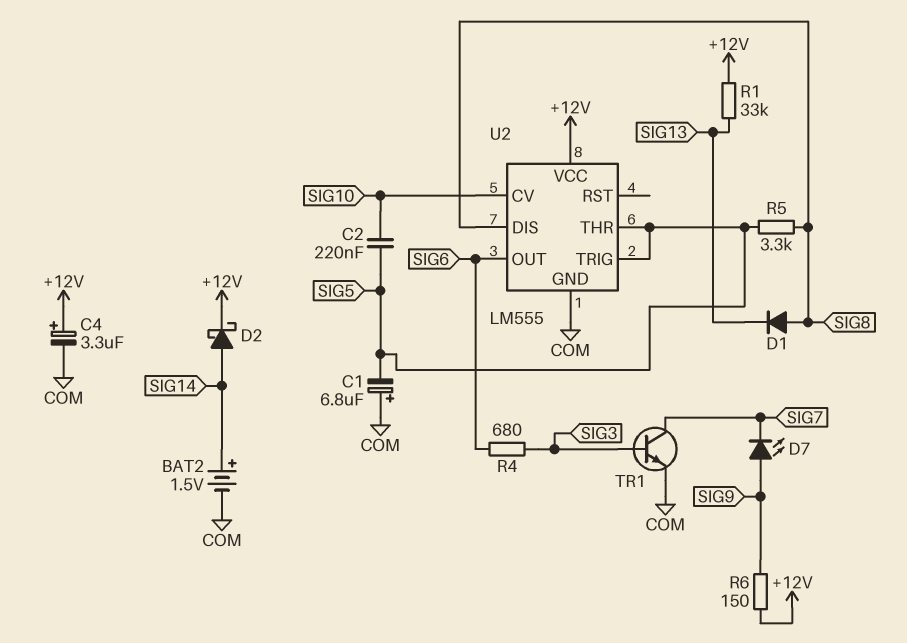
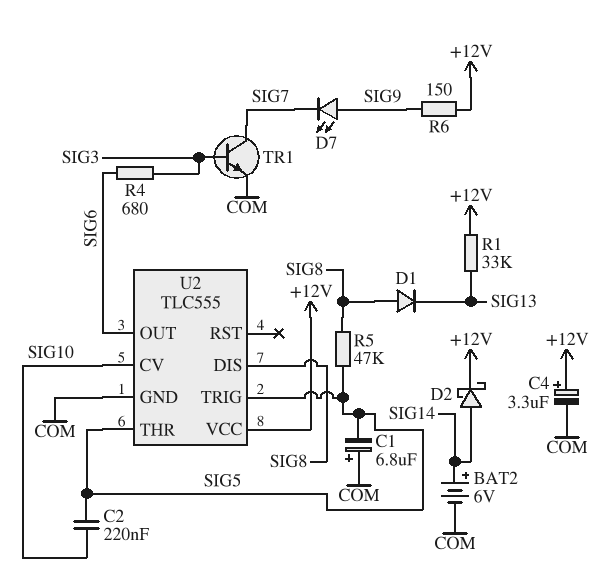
BAT2: 1.5V (plus SIG14, minus COM) -> 6V (plus SIG14, minus COM)
R5: 3.3k (SIG5, SIG8) -> 47k (SIG5, SIG8)
U2: LM555 -> TLC555

